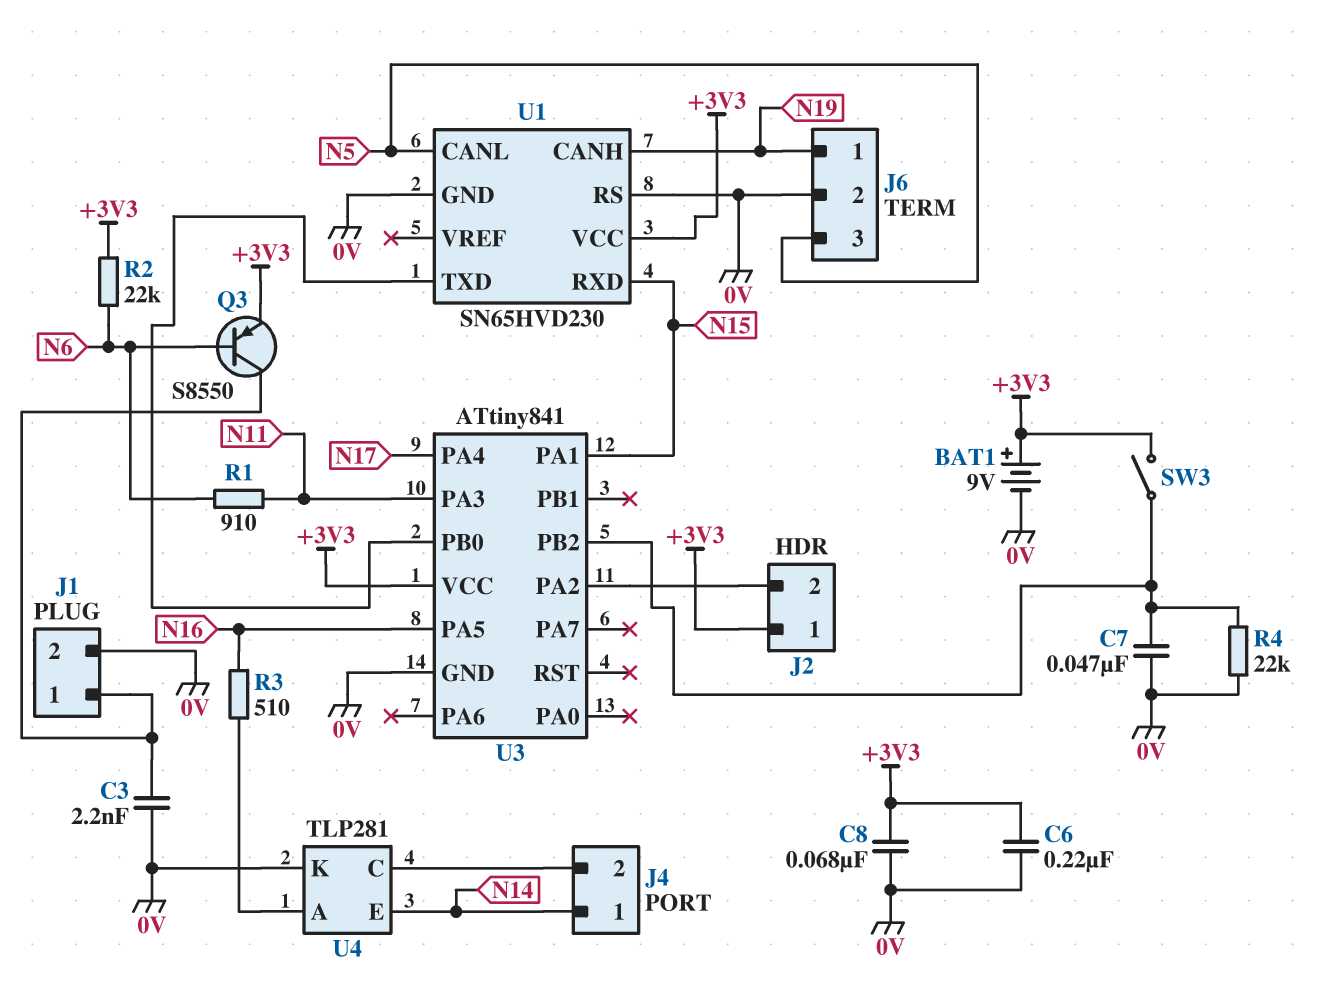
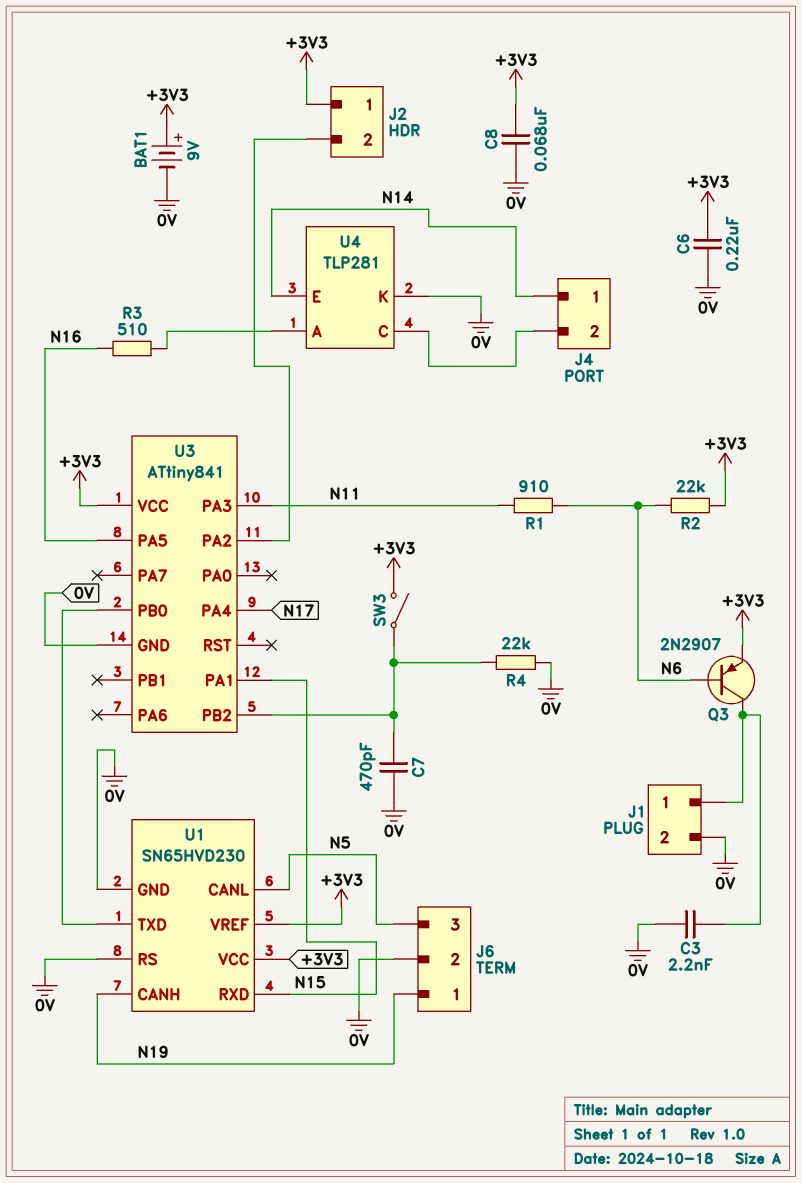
C7: 47nF (0V, U3/PB2) -> 470pF (0V, U3/PB2)
Q3: PNP S8550 (B N6, C J1/1, E +3V3) -> PNP 2N2907 (B N6, C J1/1, E +3V3)
U1 pin VREF: none -> +3V3

